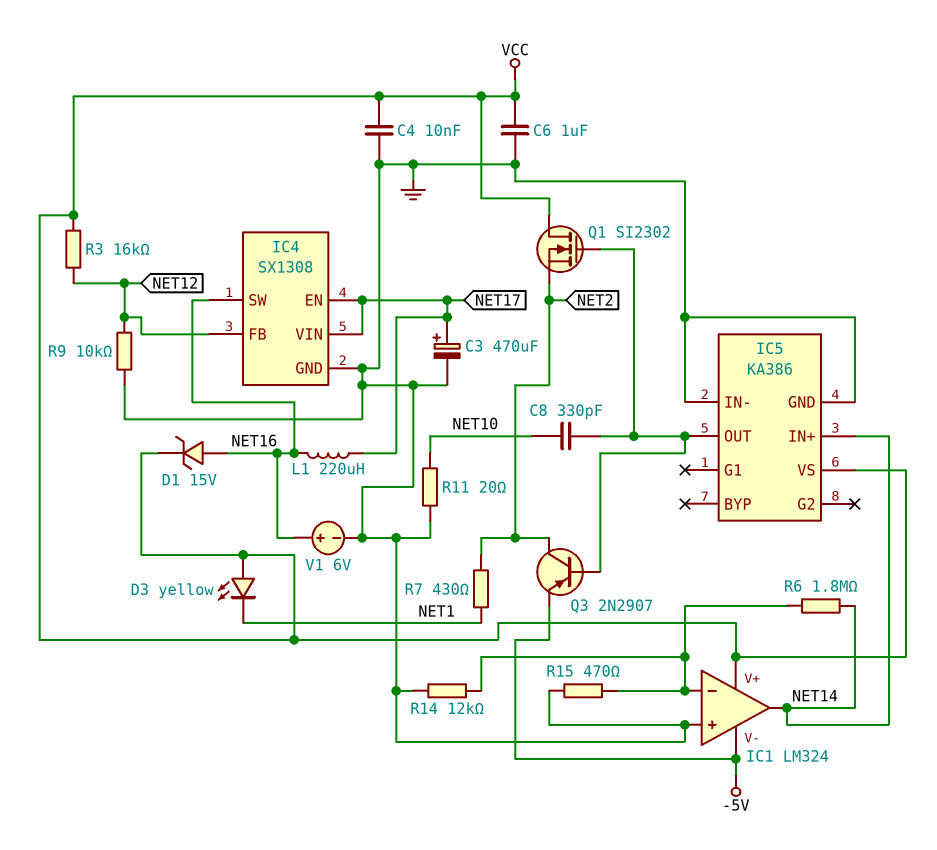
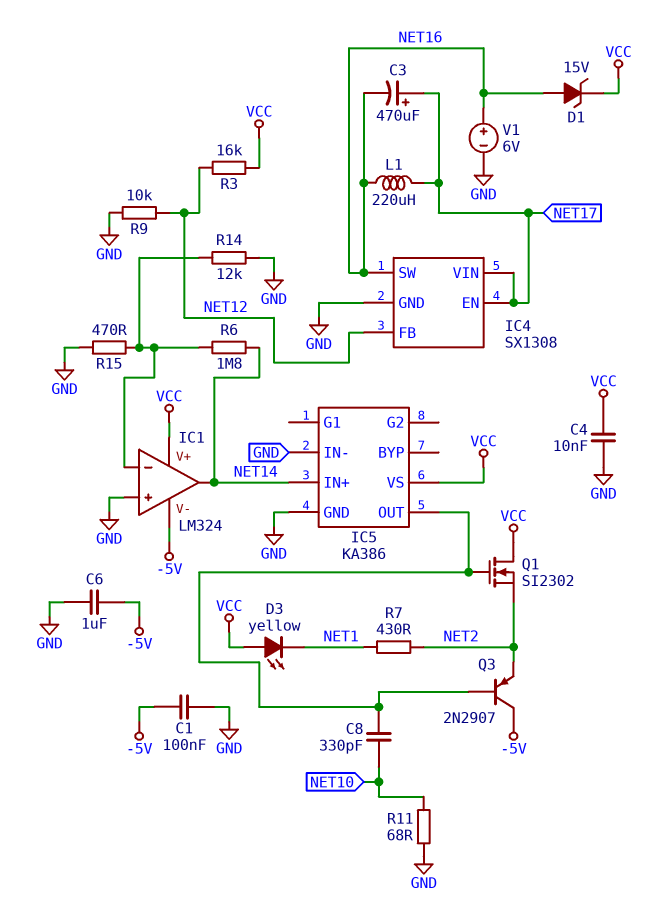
C1: none -> 100nF (-5V, GND)
C3: 470uF (plus NET17, minus GND) -> 470uF (plus NET17, minus NET16)
C6: 1uF (GND, VCC) -> 1uF (-5V, GND)
Q3: PNP 2N2907 (B IC5/OUT, C NET2, E -5V) -> PNP 2N2907 (B IC5/OUT, C -5V, E NET2)
R11: 20 (GND, NET10) -> 68 (GND, NET10)

